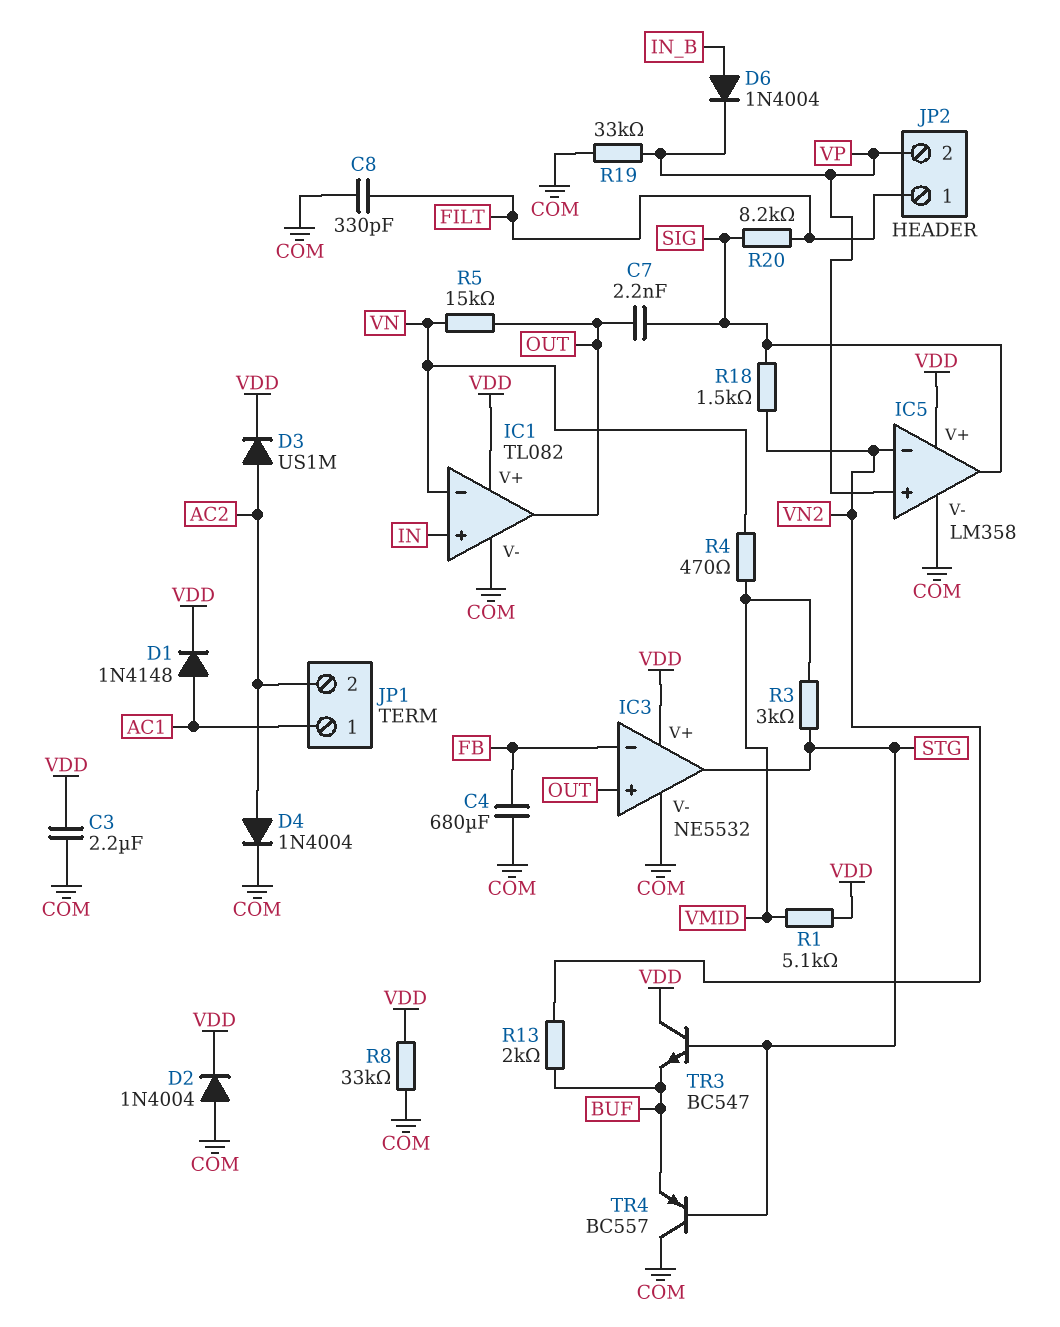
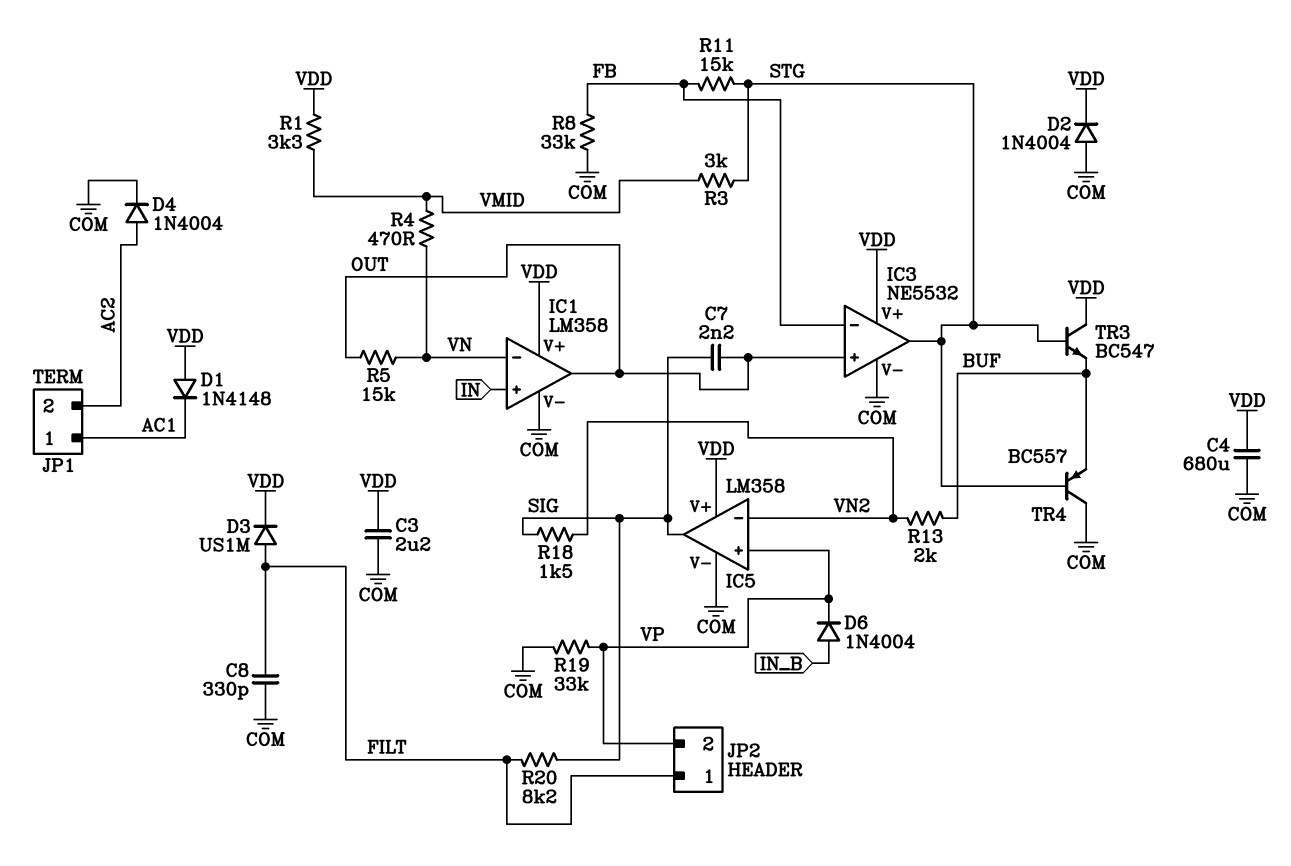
C4: 680uF (COM, FB) -> 680uF (COM, VDD)
D1: diode 1N4148 (A AC1, K VDD) -> diode 1N4148 (A VDD, K AC1)
D3: diode US1M (A AC2, K VDD) -> diode US1M (A FILT, K VDD)
IC1: TL082 -> LM358
R1: 5.1k (VDD, VMID) -> 3.3k (VDD, VMID)
R8: 33k (COM, VDD) -> 33k (COM, FB)
R11: none -> 15k (FB, STG)

